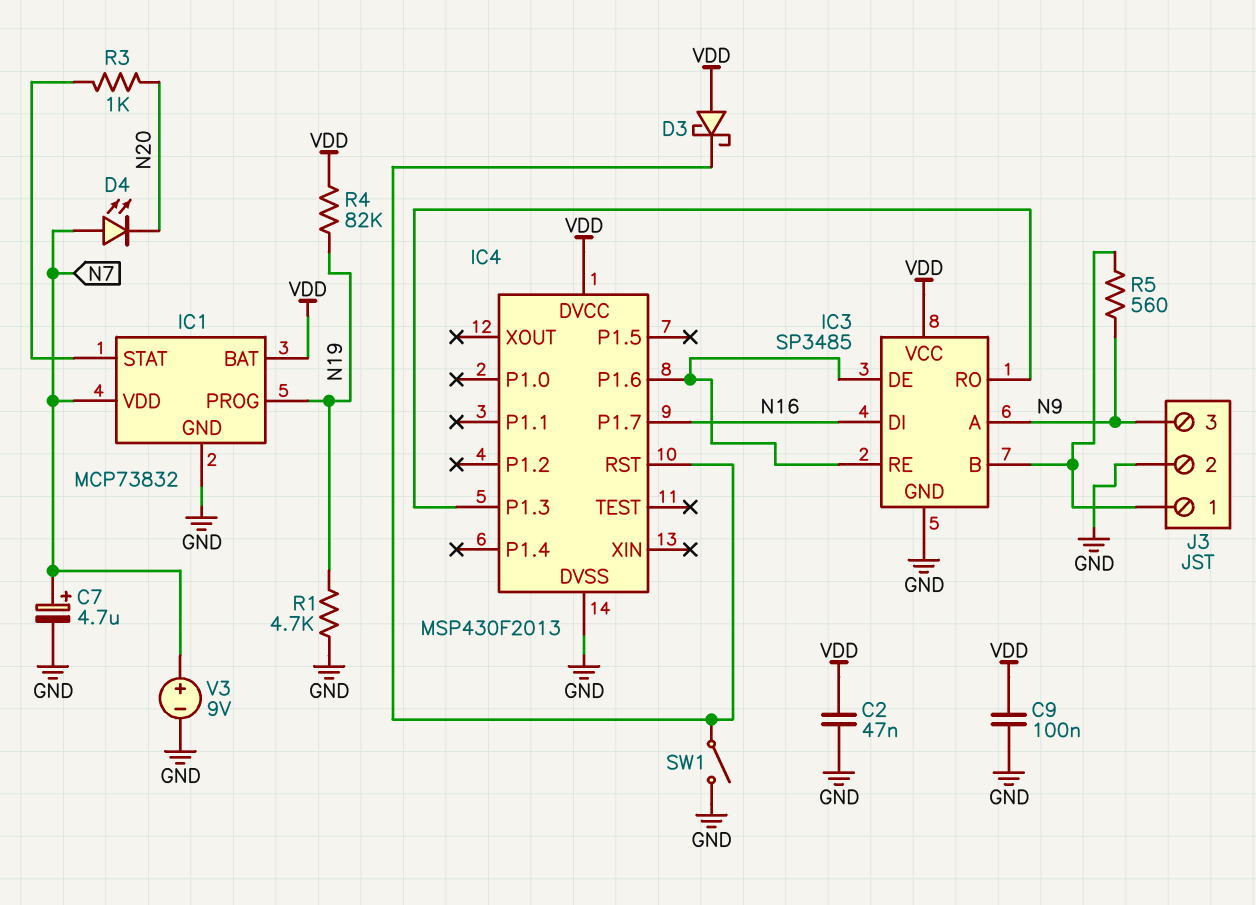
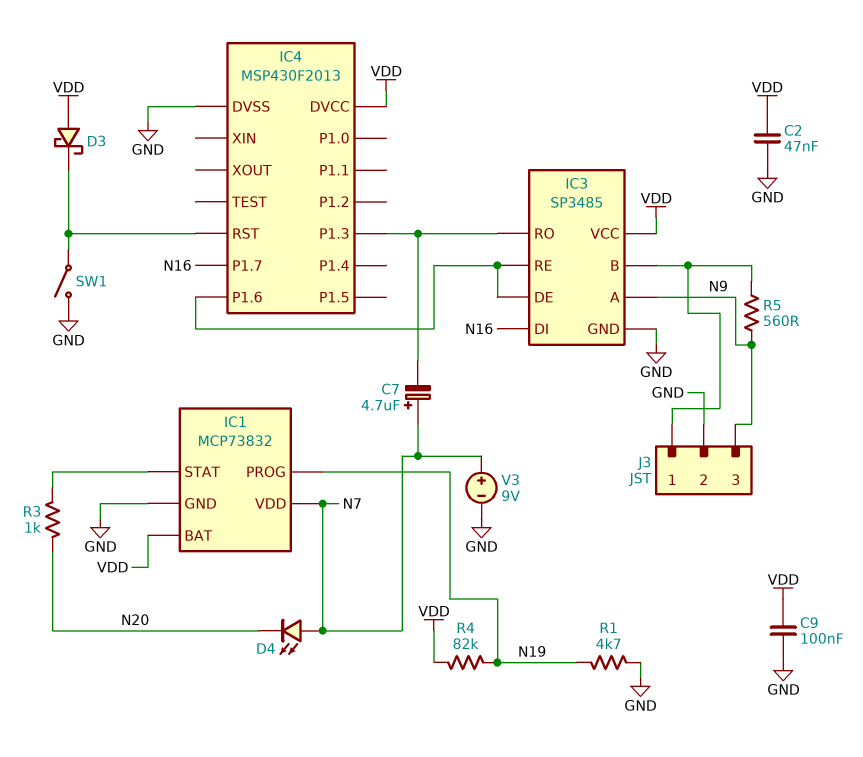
C7: 4.7uF (plus N7, minus GND) -> 4.7uF (plus N7, minus IC3/RO)

